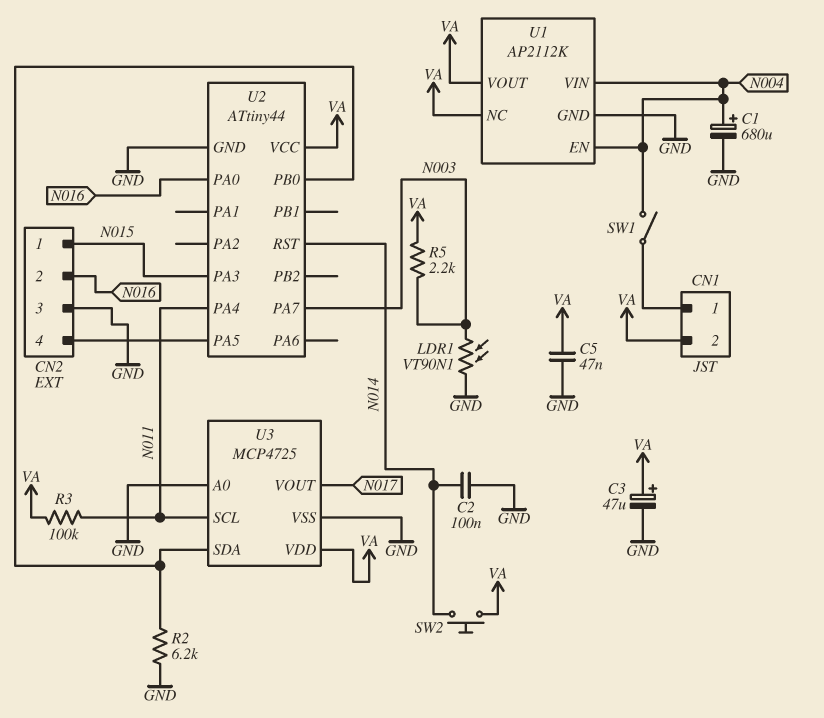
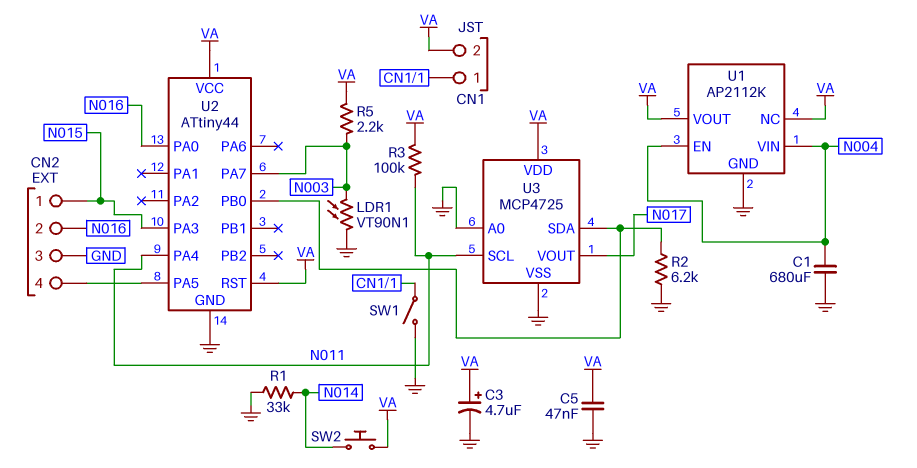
C1: 680uF (plus N004, minus GND) -> 680uF (GND, N004)
C2: 100nF (GND, N014) -> none
C3: 47uF (plus VA, minus GND) -> 4.7uF (plus VA, minus GND)
R1: none -> 33k (GND, N014)
SW1: switch (CN1/1, N004) -> switch (CN1/1, GND)
U2 pin RST: N014 -> VA

